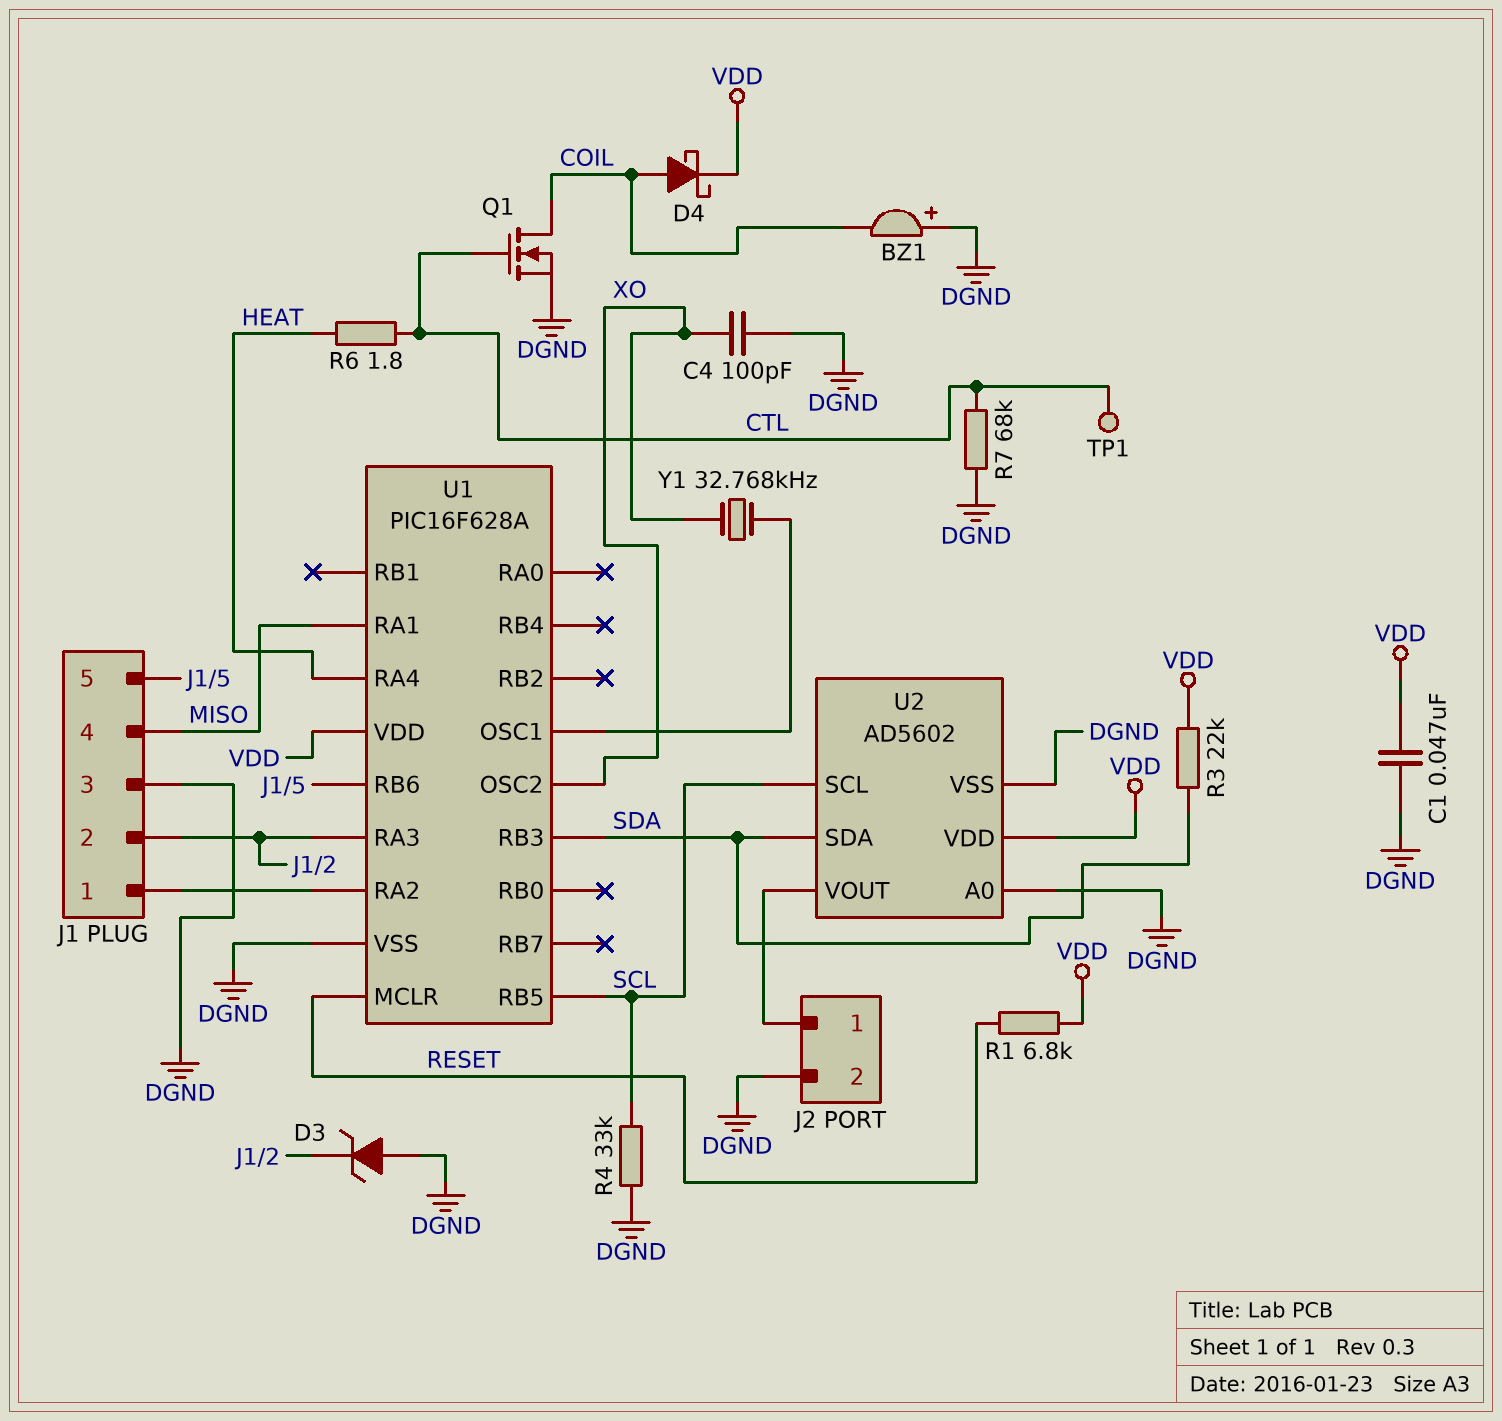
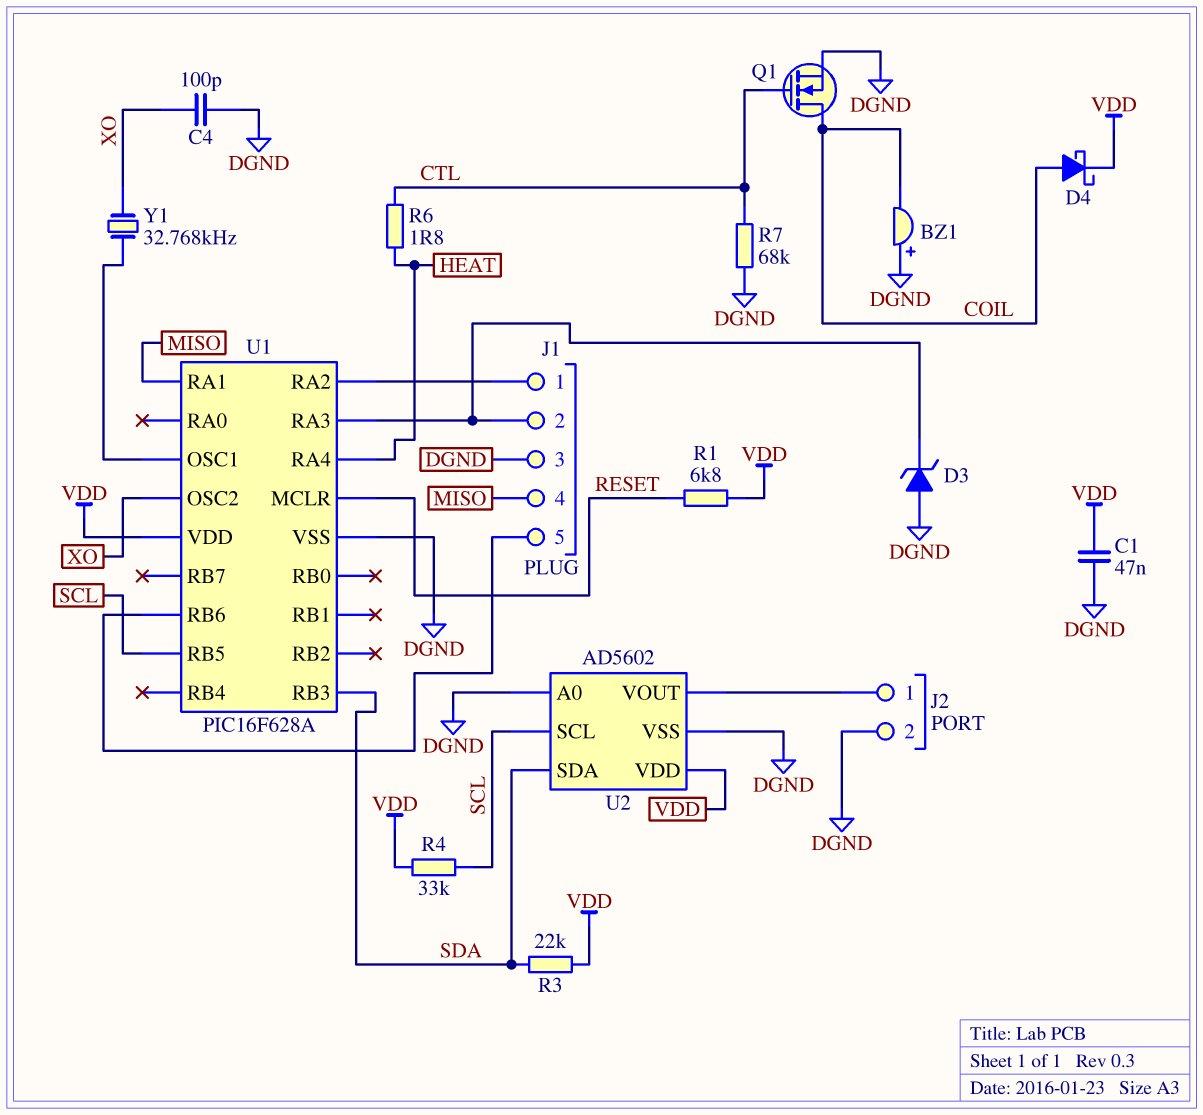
R4: 33k (DGND, SCL) -> 33k (SCL, VDD)
TP1: test point (CTL) -> none

